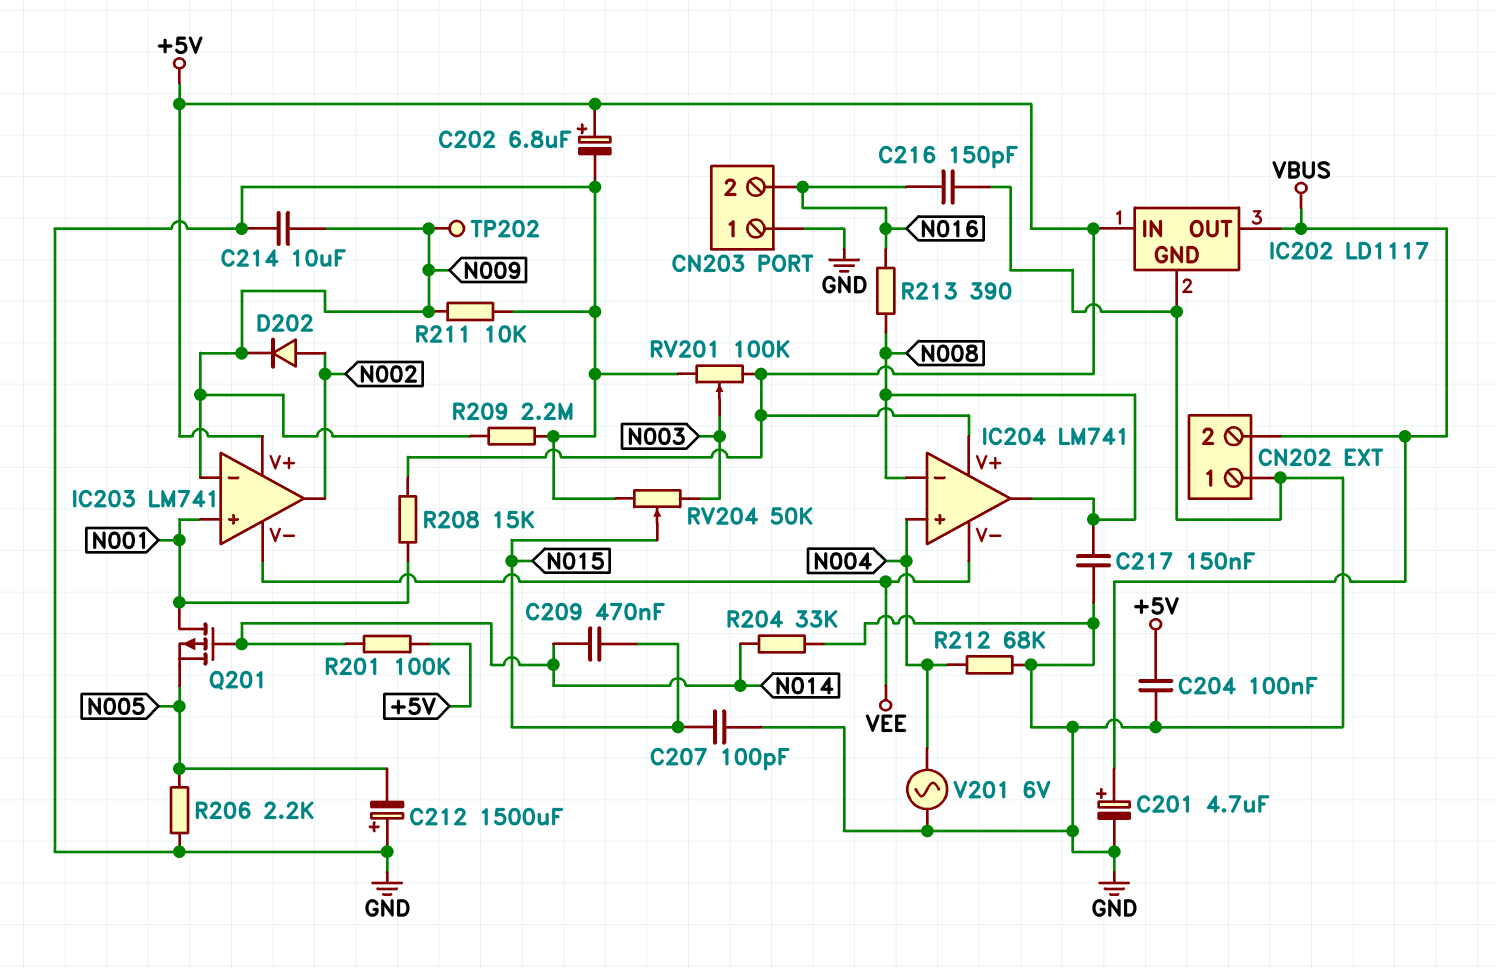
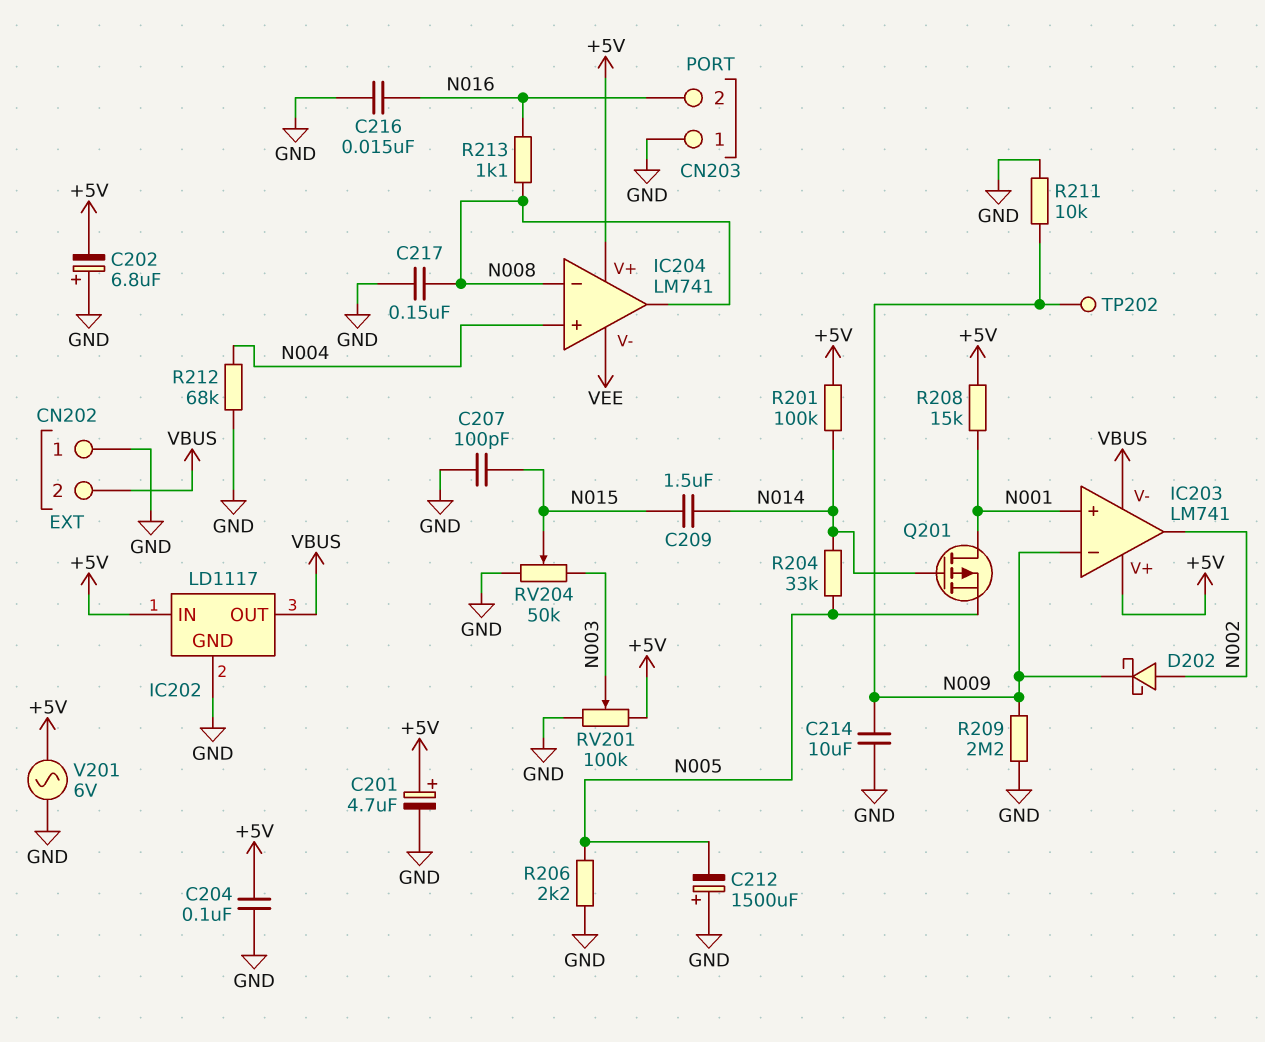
C201: 4.7uF (plus VBUS, minus GND) -> 4.7uF (plus +5V, minus GND)
C202: 6.8uF (plus +5V, minus GND) -> 6.8uF (plus GND, minus +5V)
C209: 470nF (N014, N015) -> 1.5uF (N014, N015)
C216: 150pF (GND, N016) -> 15nF (GND, N016)
D202: diode (A N002, K N009) -> schottky (A N002, K N009)
IC203 pin V-: VEE -> VBUS
R204: 33k (GND, N014) -> 33k (N005, N014)
R213: 390 (N008, N016) -> 1.1k (N008, N016)
V201: AC 6V (GND, N004) -> AC 6V (+5V, GND)

